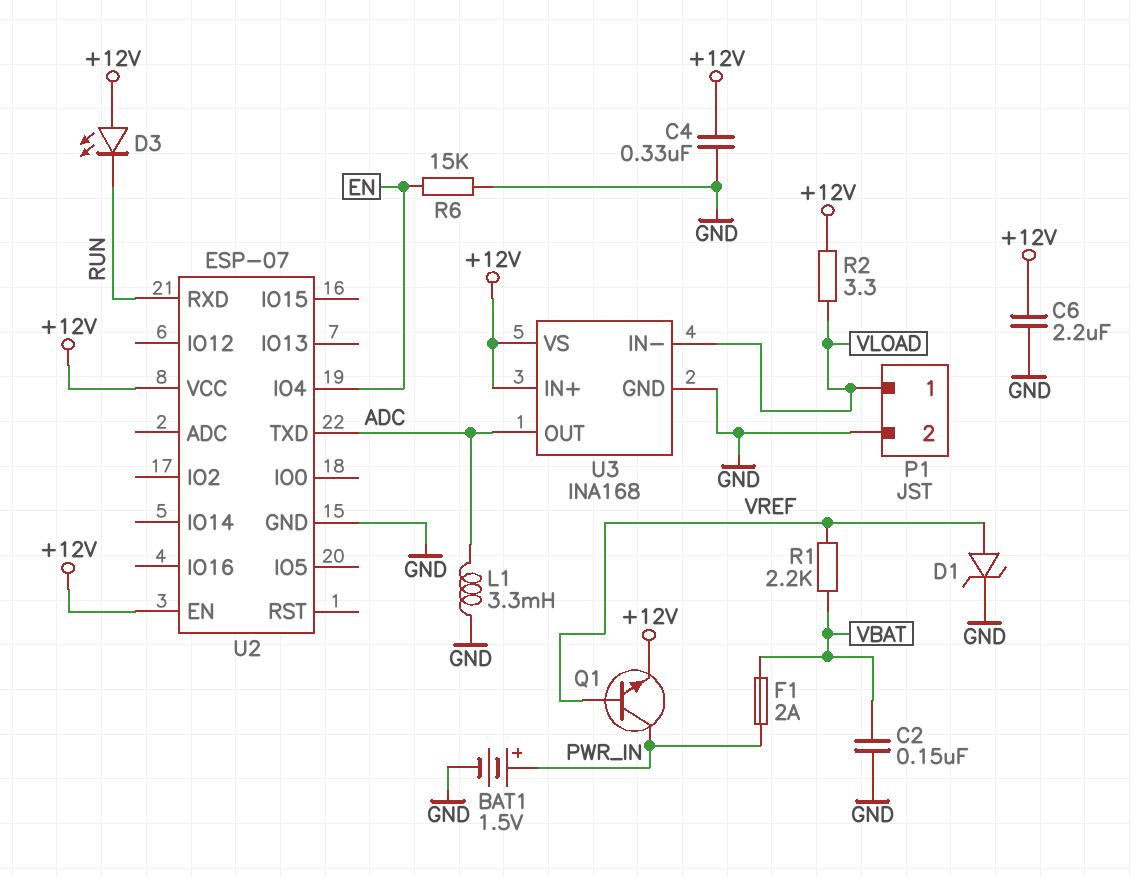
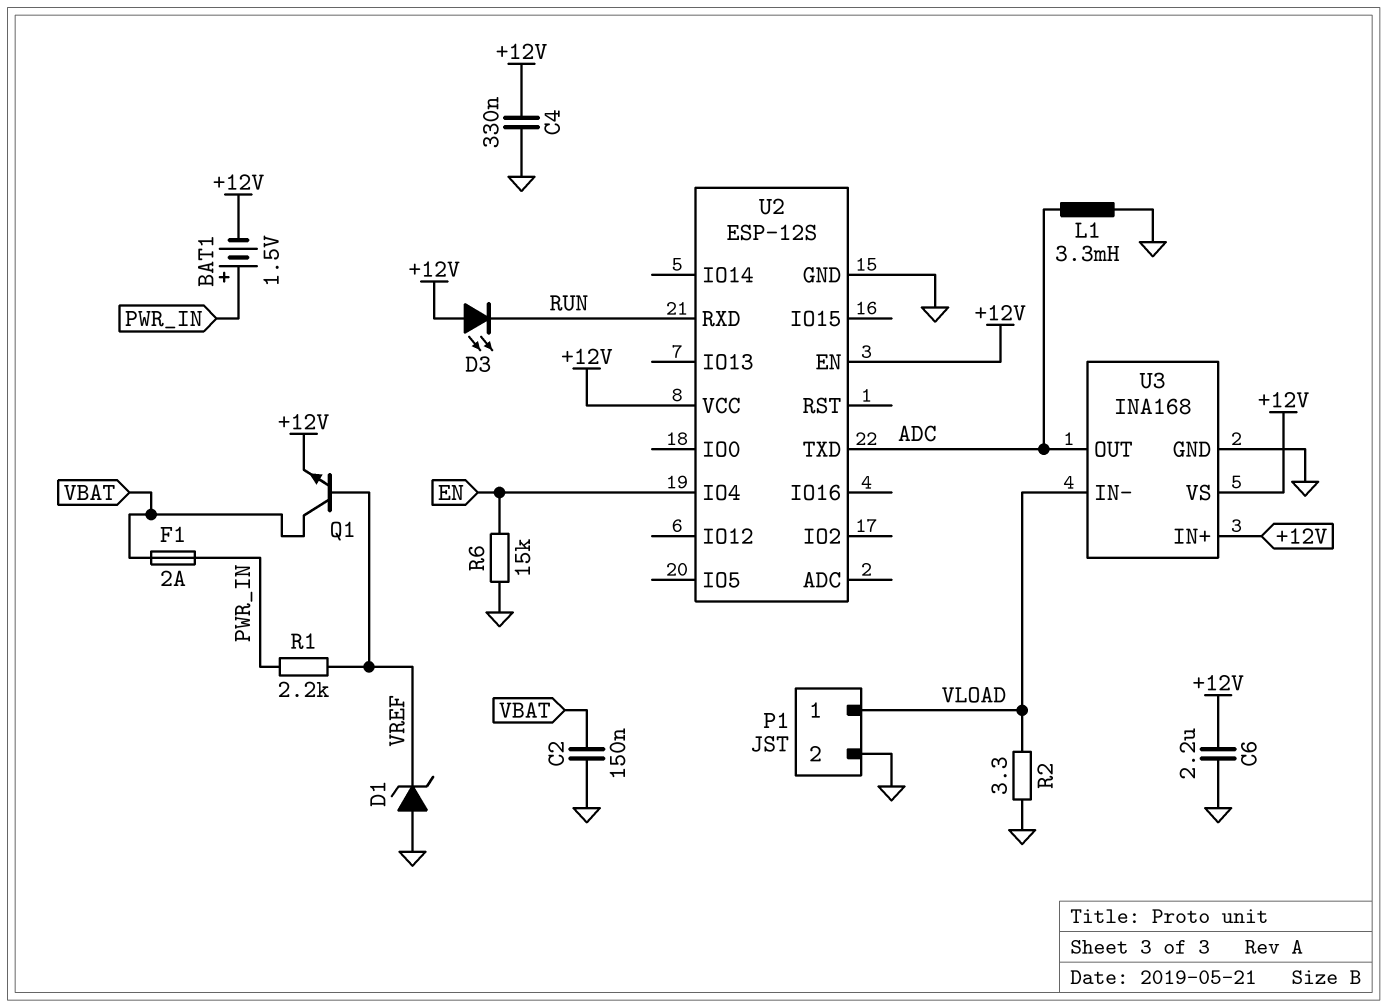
BAT1: 1.5V (plus PWR_IN, minus GND) -> 1.5V (plus PWR_IN, minus +12V)
D1: zener (A VREF, K GND) -> zener (A GND, K VREF)
Q1: NPN (B VREF, C PWR_IN, E +12V) -> NPN (B VREF, C VBAT, E +12V)
R1: 2.2k (VBAT, VREF) -> 2.2k (PWR_IN, VREF)
R2: 3.3 (+12V, VLOAD) -> 3.3 (GND, VLOAD)
U2: ESP-07 -> ESP-12S

